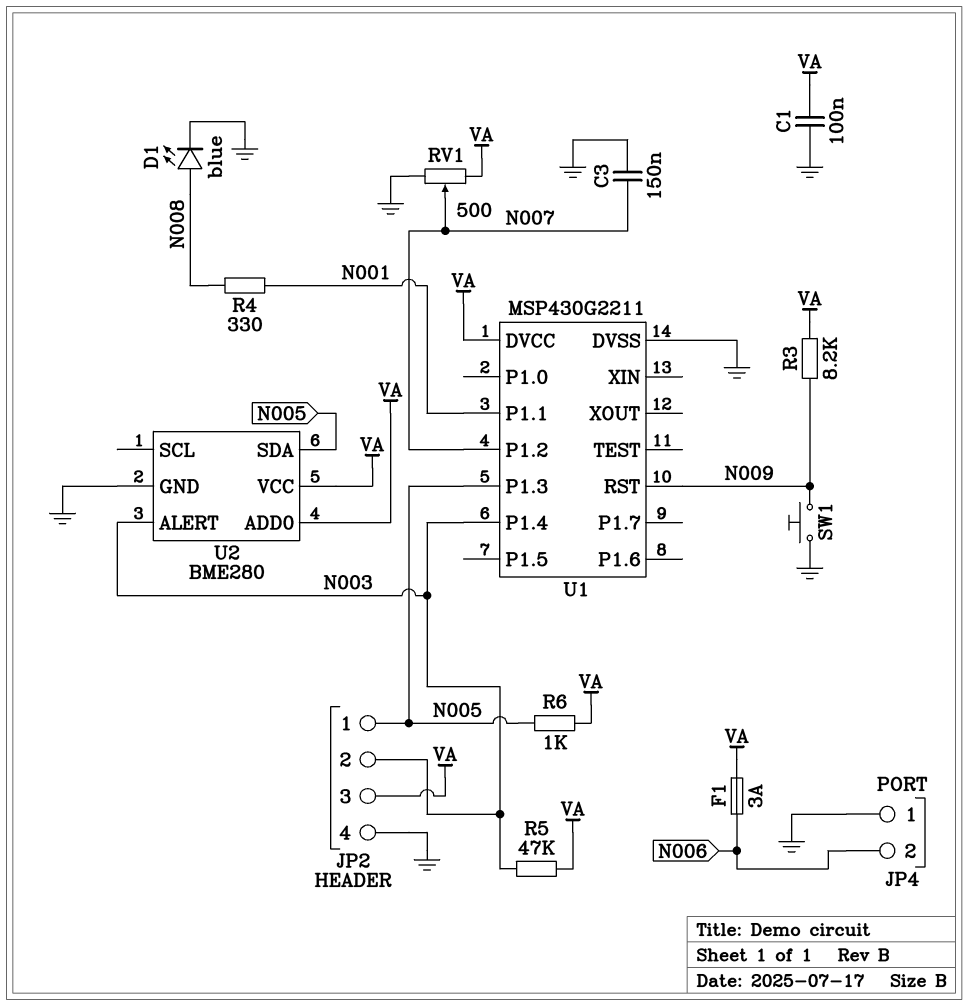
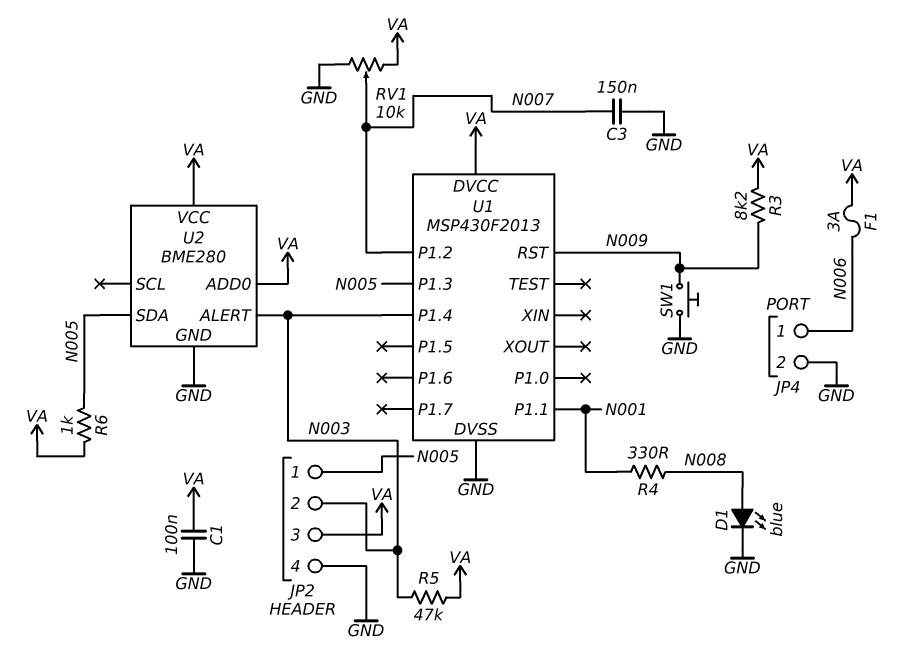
JP4 pin 1: GND -> N006
JP4 pin 2: N006 -> GND
RV1: 500 (GND, VA, wiper N007) -> 10k (GND, VA, wiper N007)
U1: MSP430G2211 -> MSP430F2013

